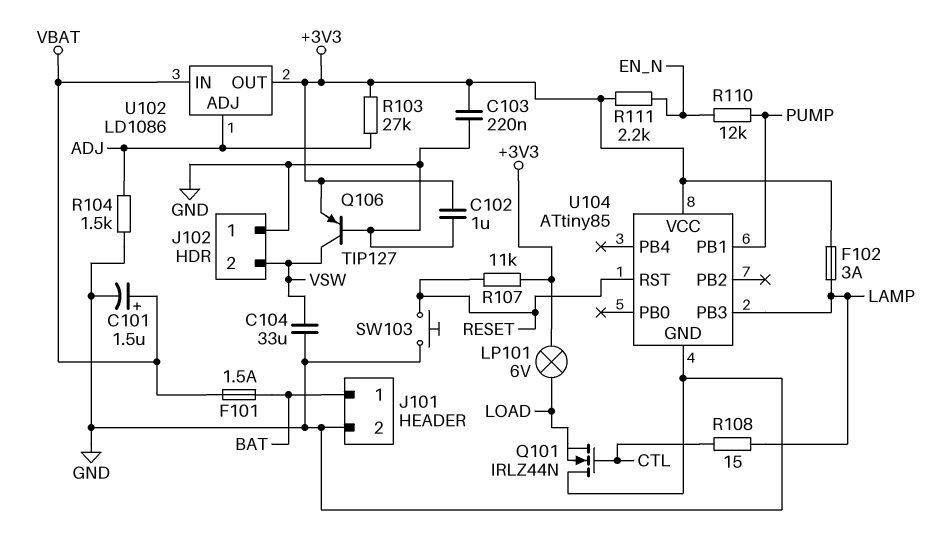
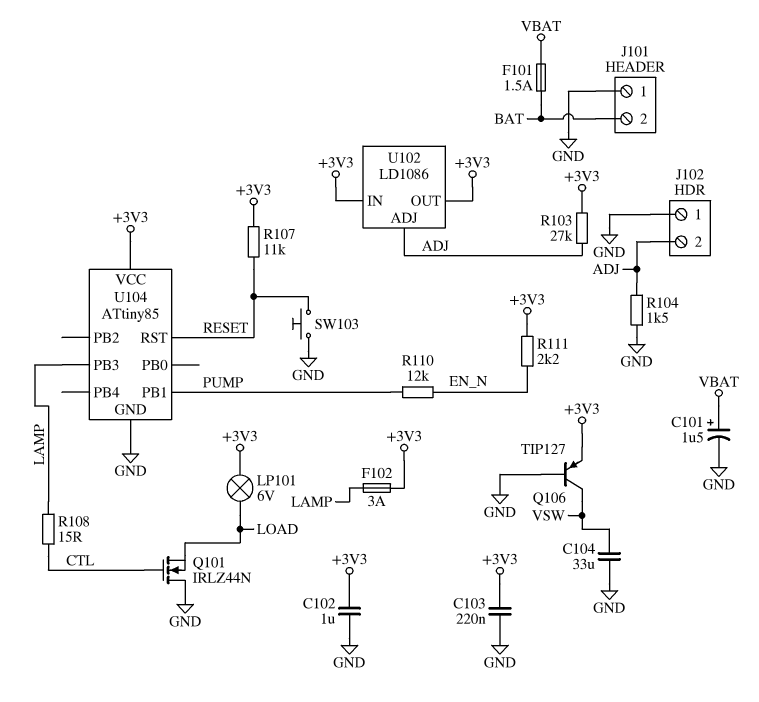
J101 pin 1: BAT -> GND
J101 pin 2: GND -> BAT
J102 pin 2: VSW -> ADJ
U102 pin IN: VBAT -> +3V3

